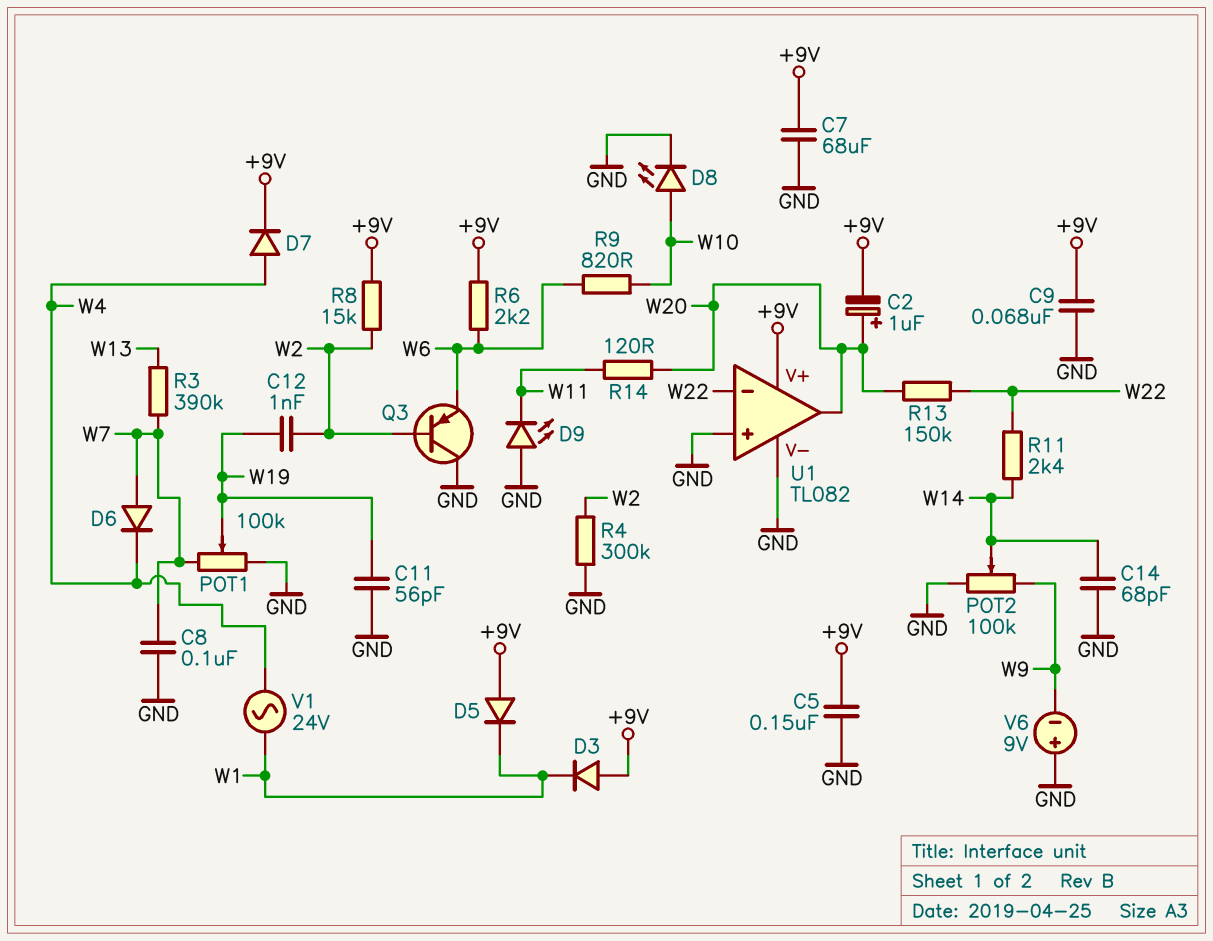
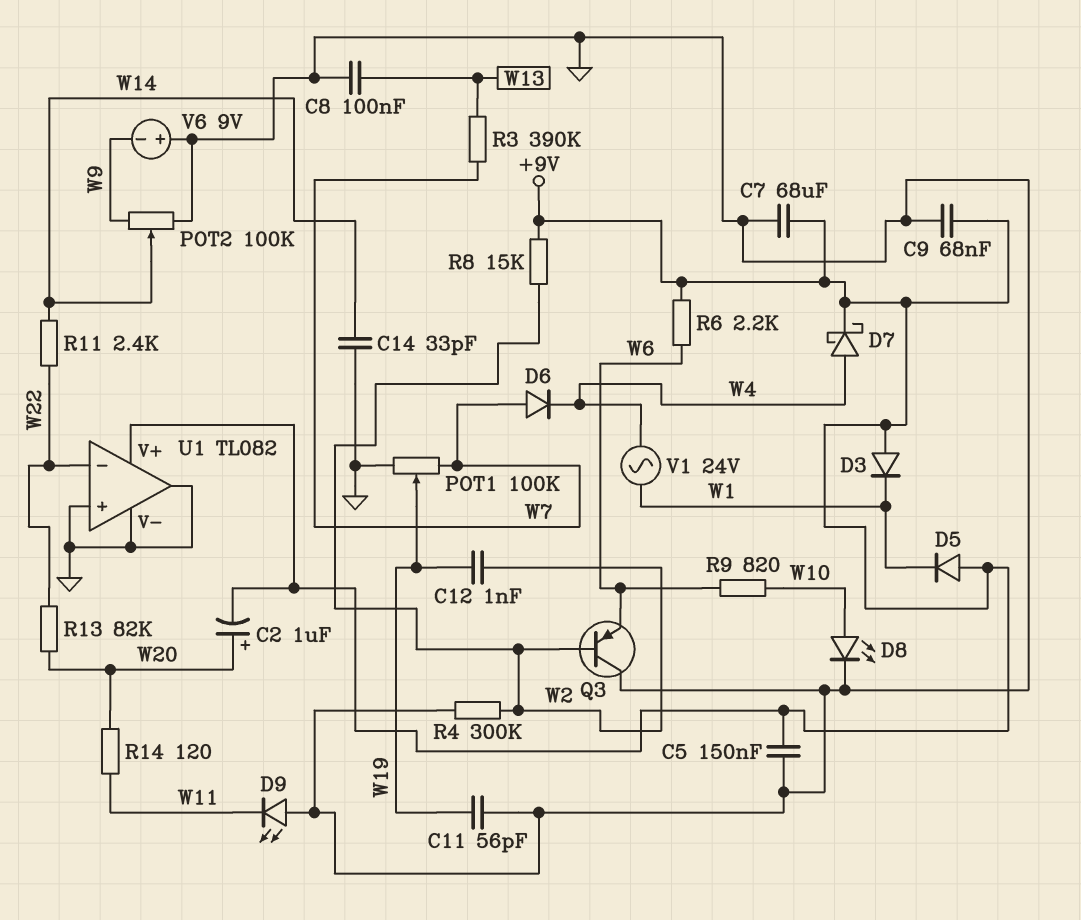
C8: 100nF (GND, W7) -> 100nF (GND, W13)
C14: 68pF (GND, W14) -> 33pF (GND, W14)
D7: diode (A W4, K +9V) -> schottky (A W4, K +9V)
R13: 150k (W20, W22) -> 82k (W20, W22)
U1 pin out: W20 -> GND

